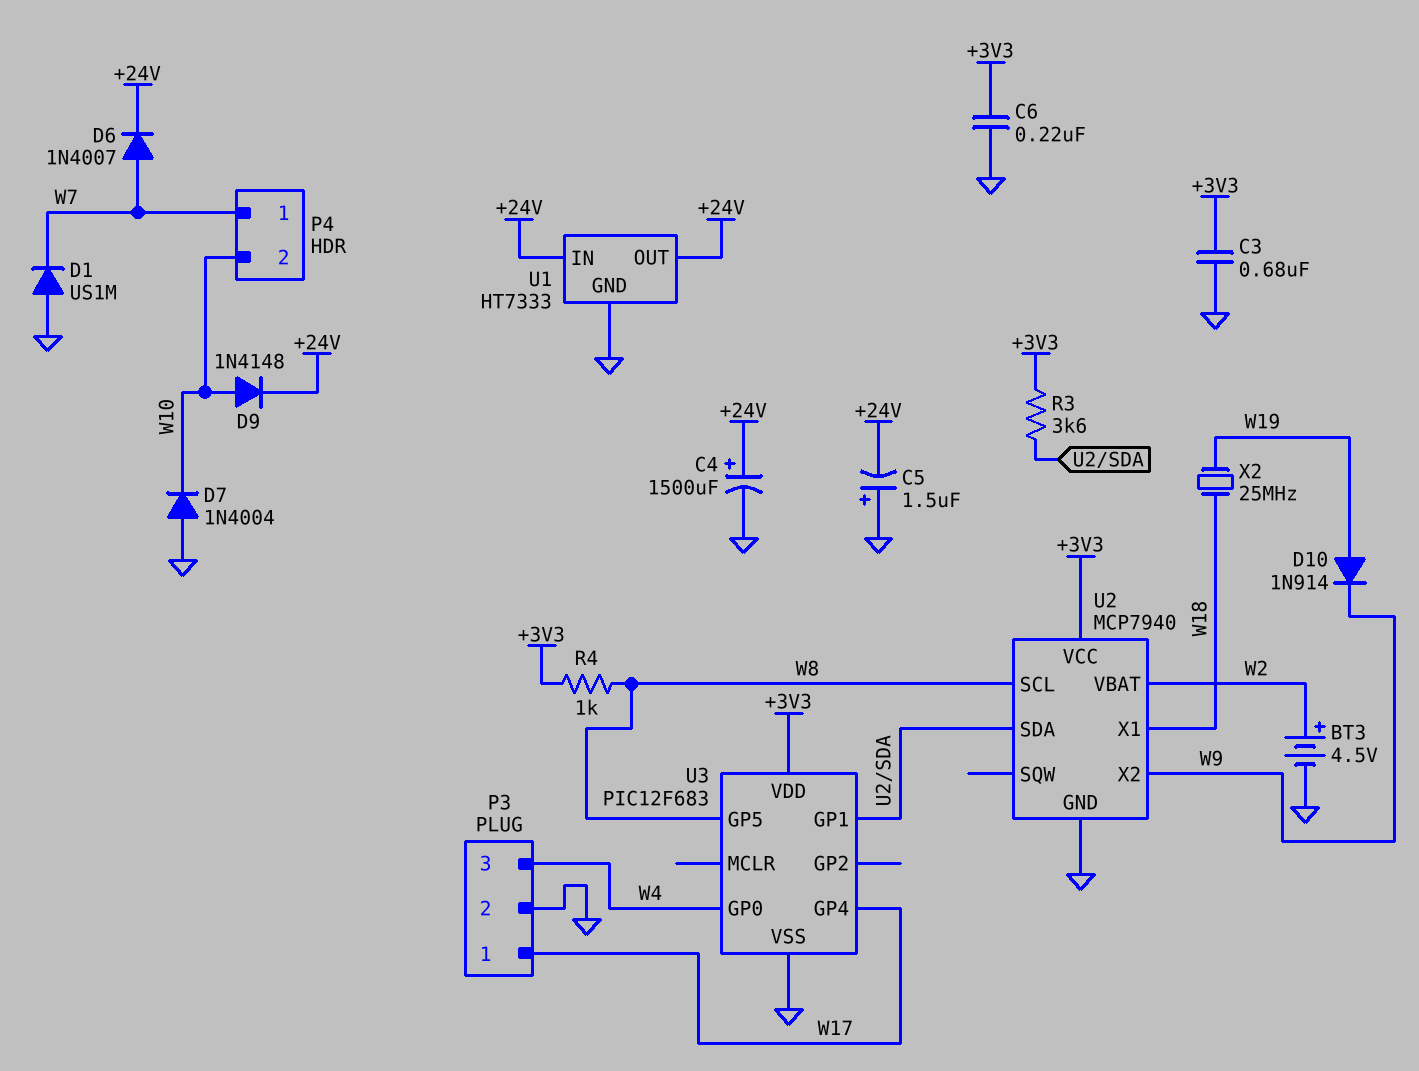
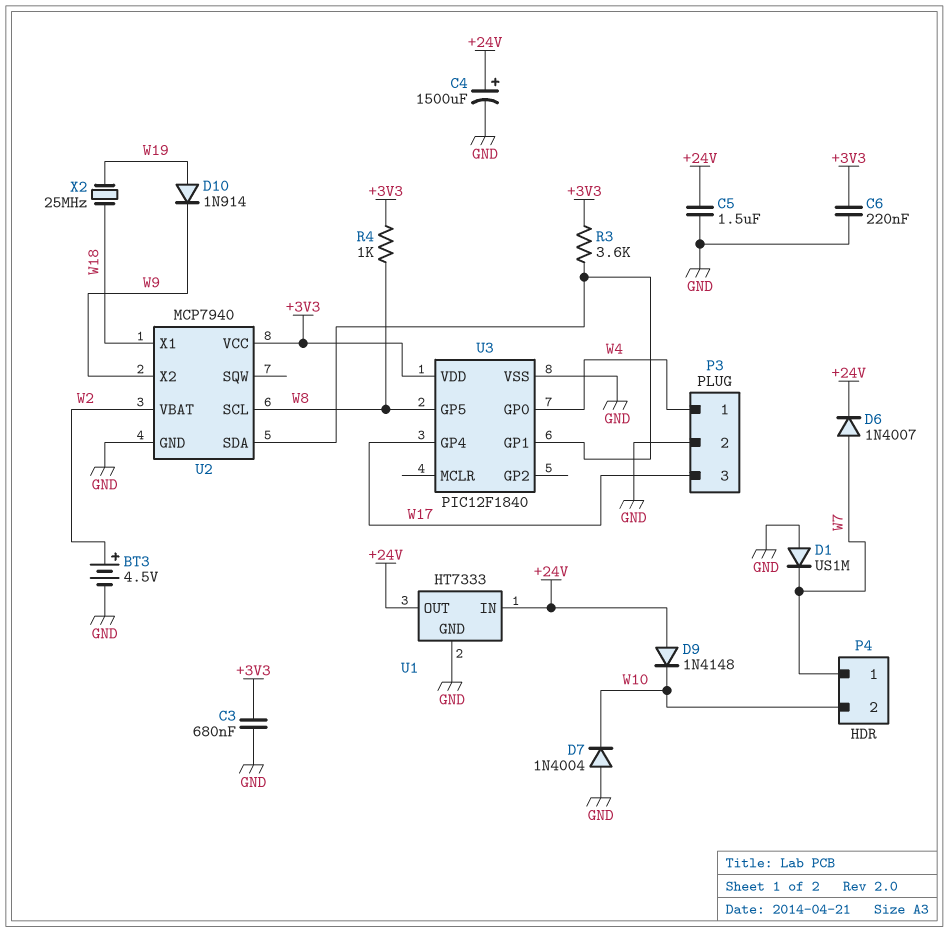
C5: 1.5uF (plus GND, minus +24V) -> 1.5uF (+24V, GND)
D9: diode 1N4148 (A W10, K +24V) -> diode 1N4148 (A +24V, K W10)
P3 pin 1: W17 -> W4
P3 pin 3: W4 -> W17
U3: PIC12F683 -> PIC12F1840

